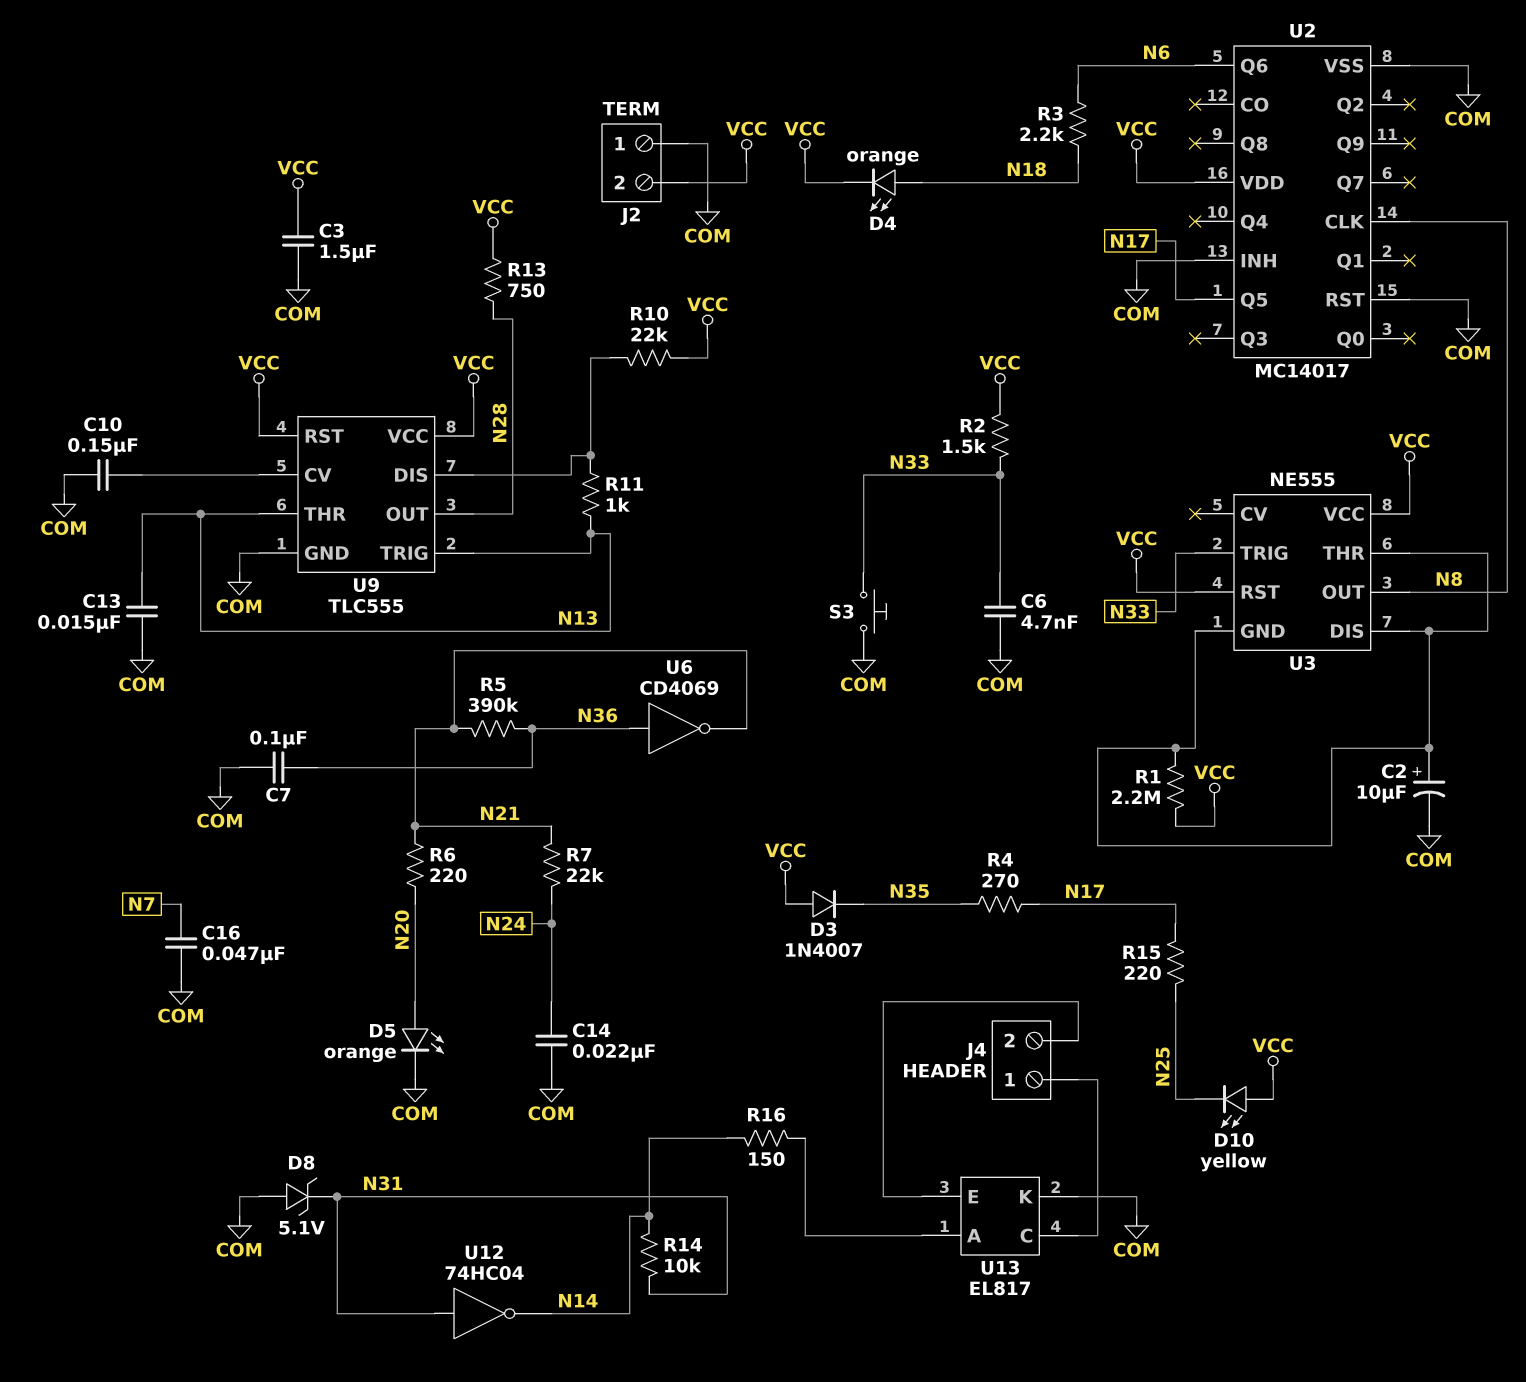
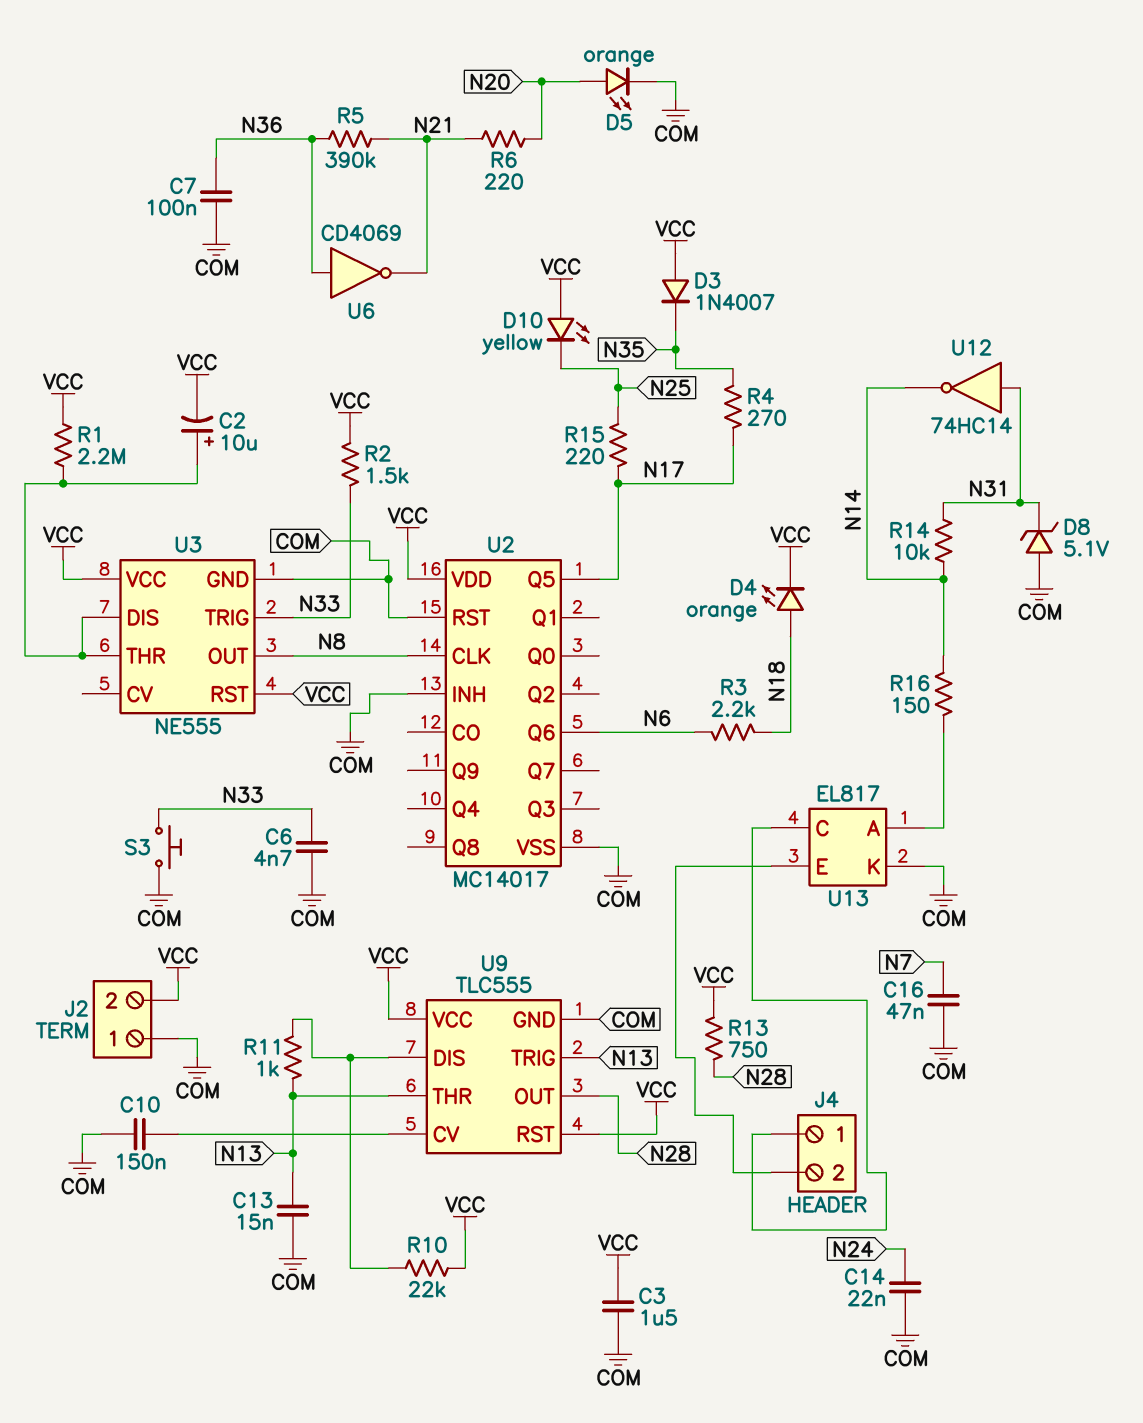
C2: 10uF (plus U3/DIS, minus COM) -> 10uF (plus U3/DIS, minus VCC)
R7: 22k (N21, N24) -> none
U3 pin GND: U3/DIS -> COM
U12: NOT 74HC04 (in N31, out N14) -> NOT 74HC14 (in N31, out N14)

